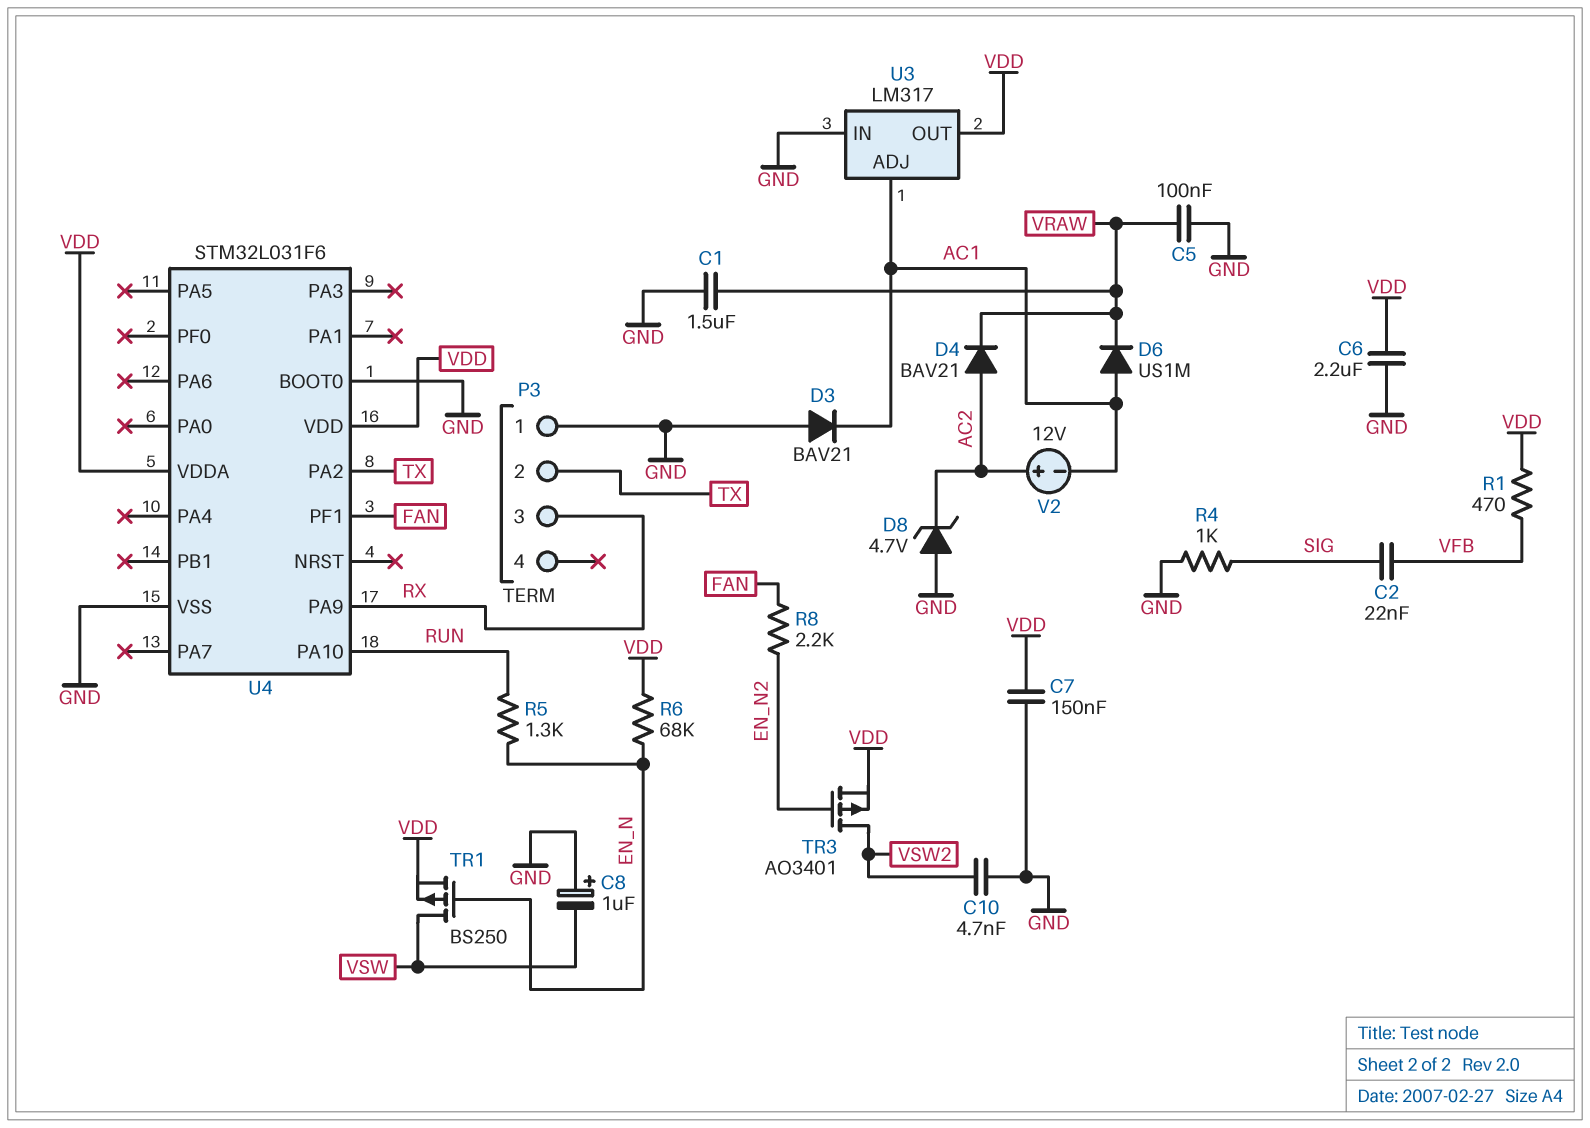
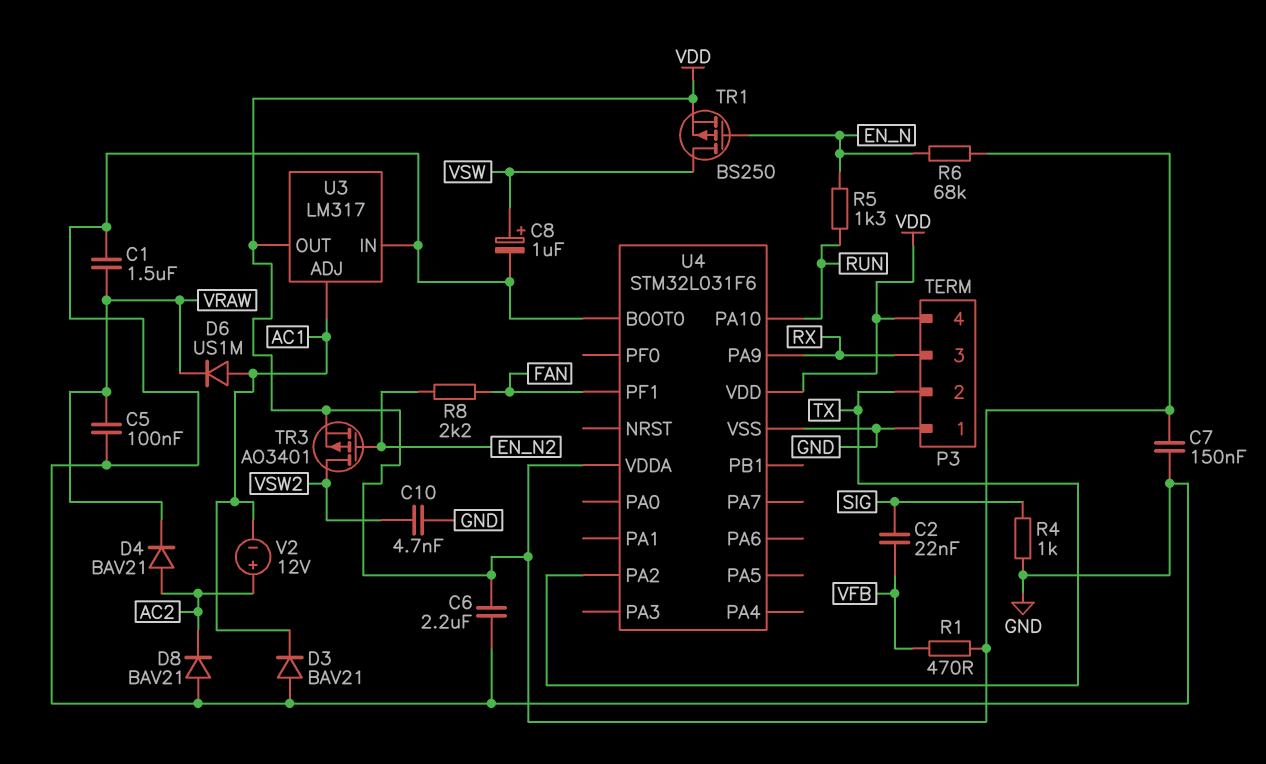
C8: 1uF (plus GND, minus VSW) -> 1uF (plus VSW, minus GND)
D8: zener 4.7V (A GND, K AC2) -> diode BAV21 (A GND, K AC2)
P3 pin 4: none -> VDD

